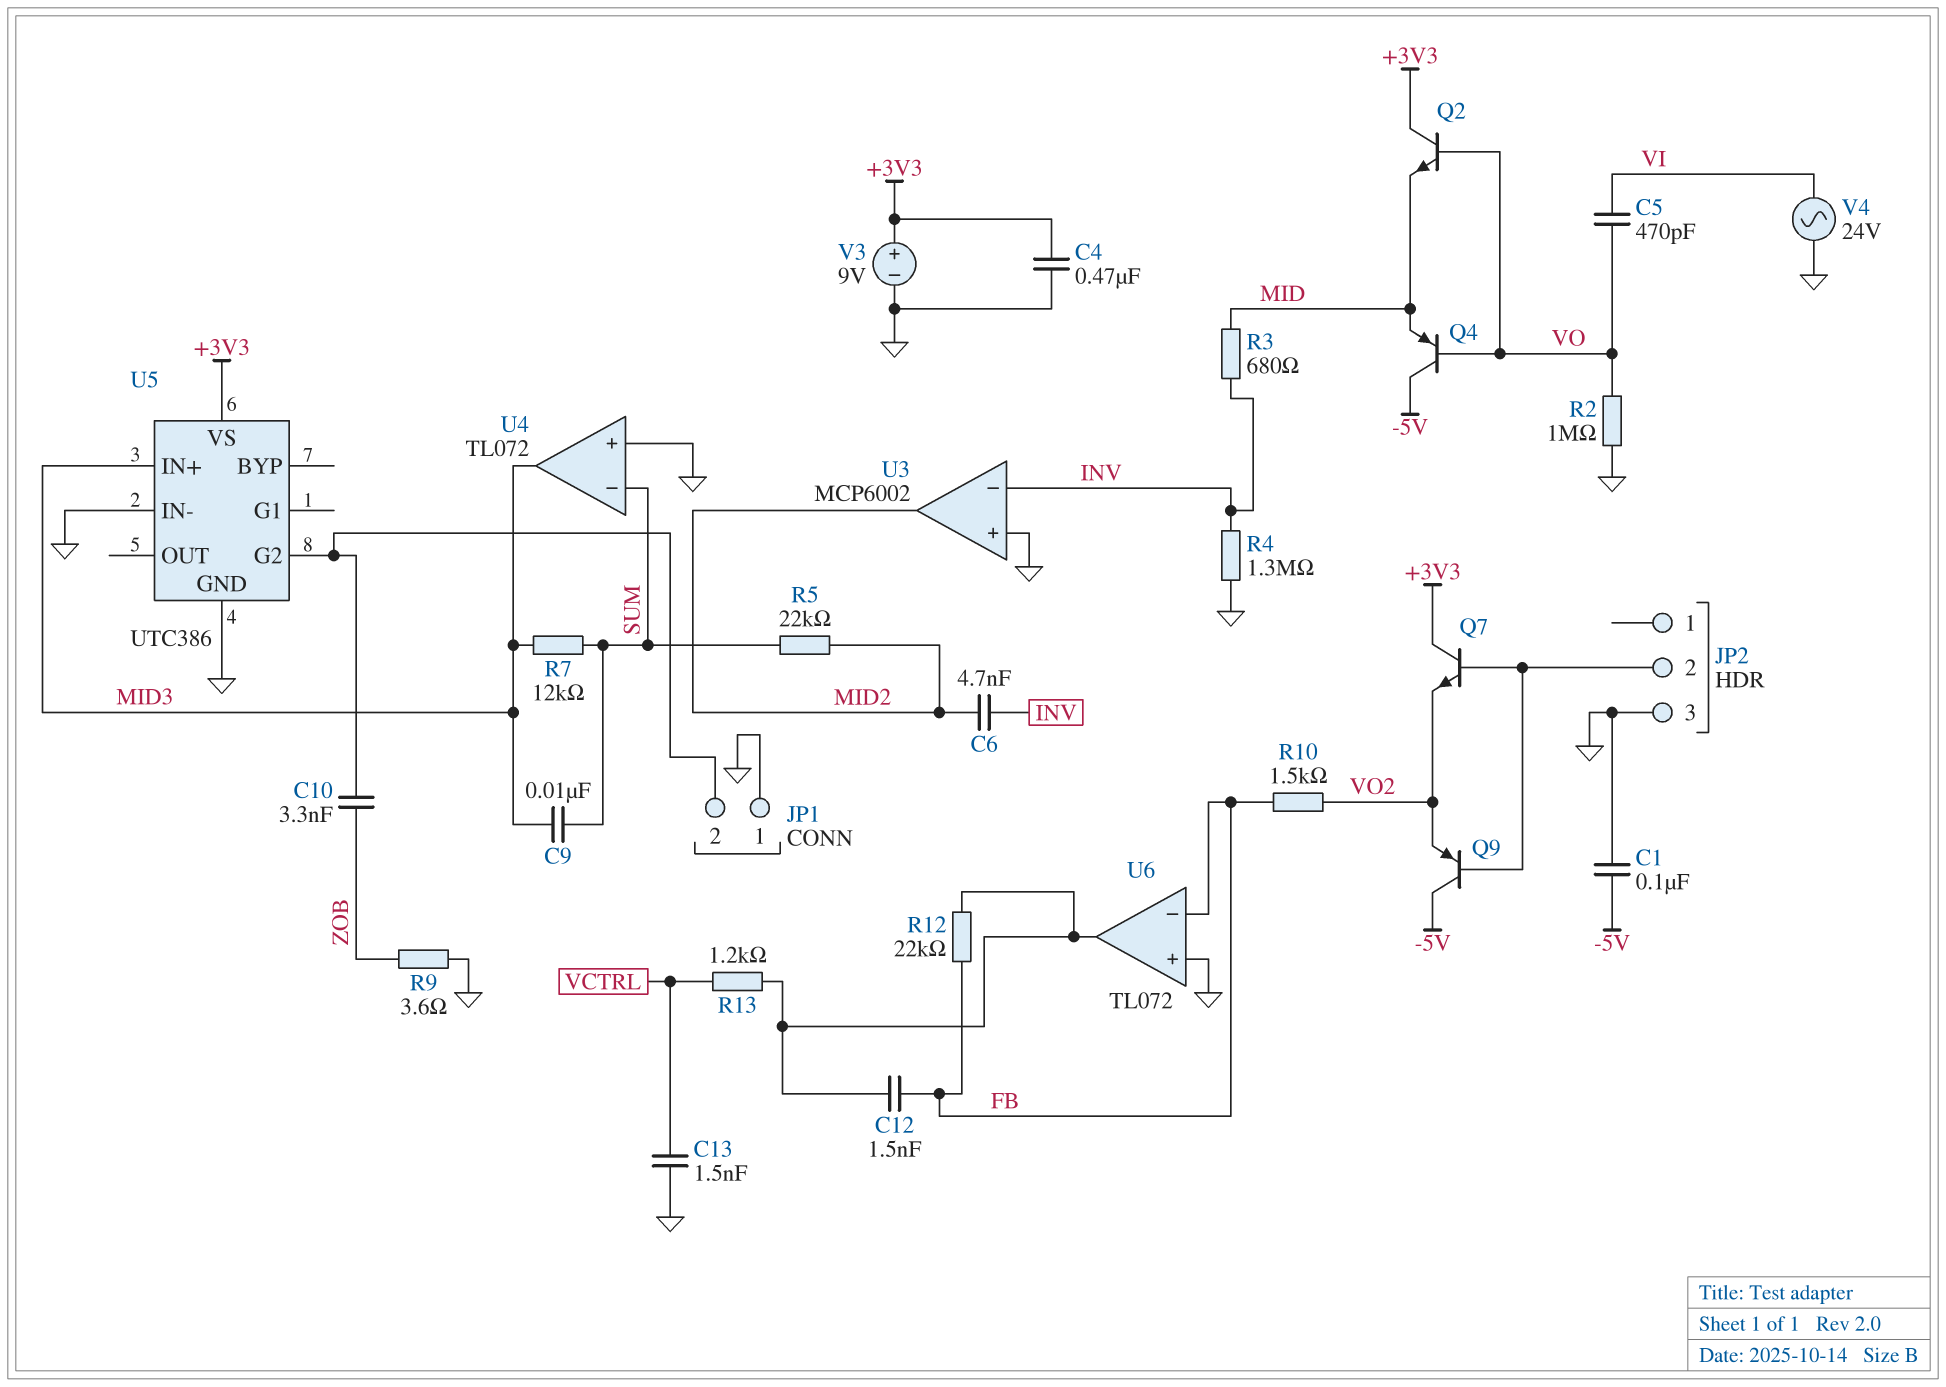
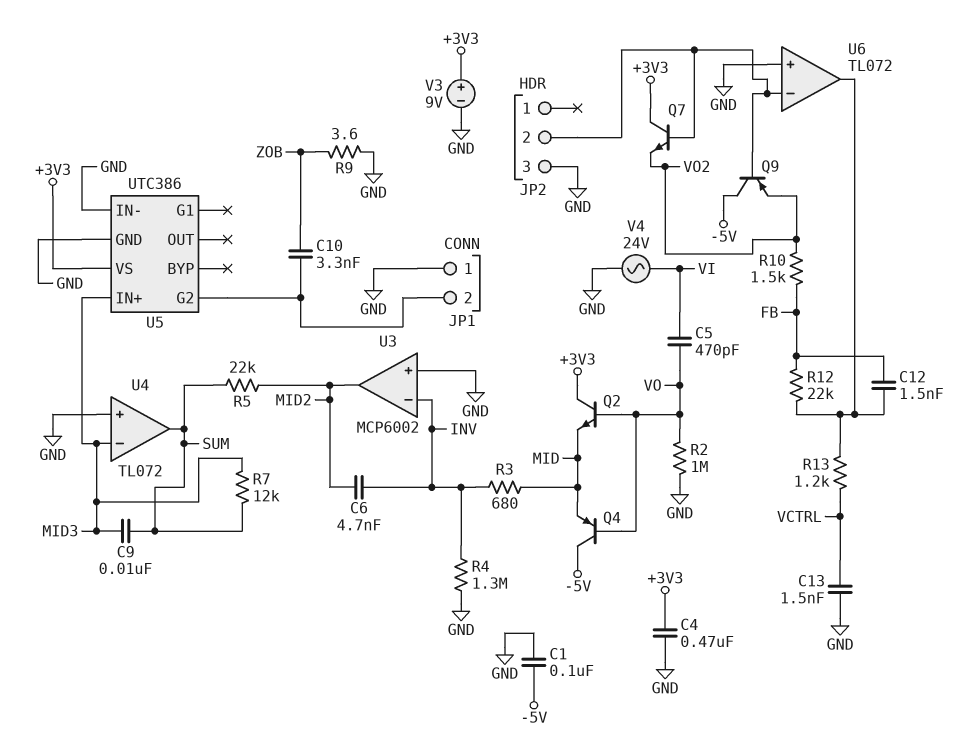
U4 pin in-: SUM -> MID3
U4 pin out: MID3 -> SUM
U6 pin in-: FB -> JP2/2

